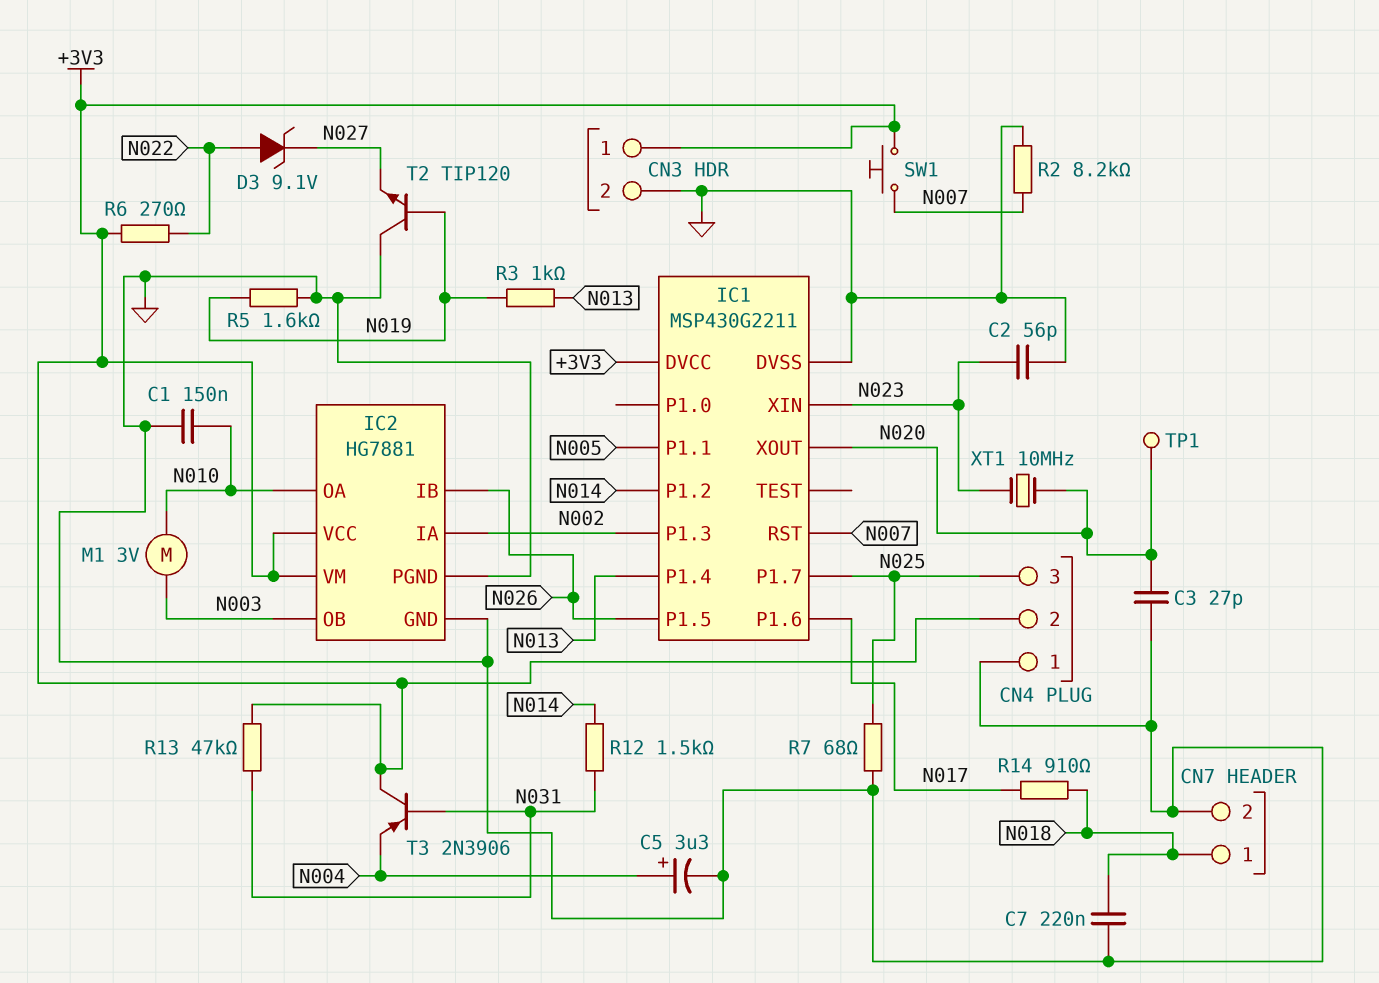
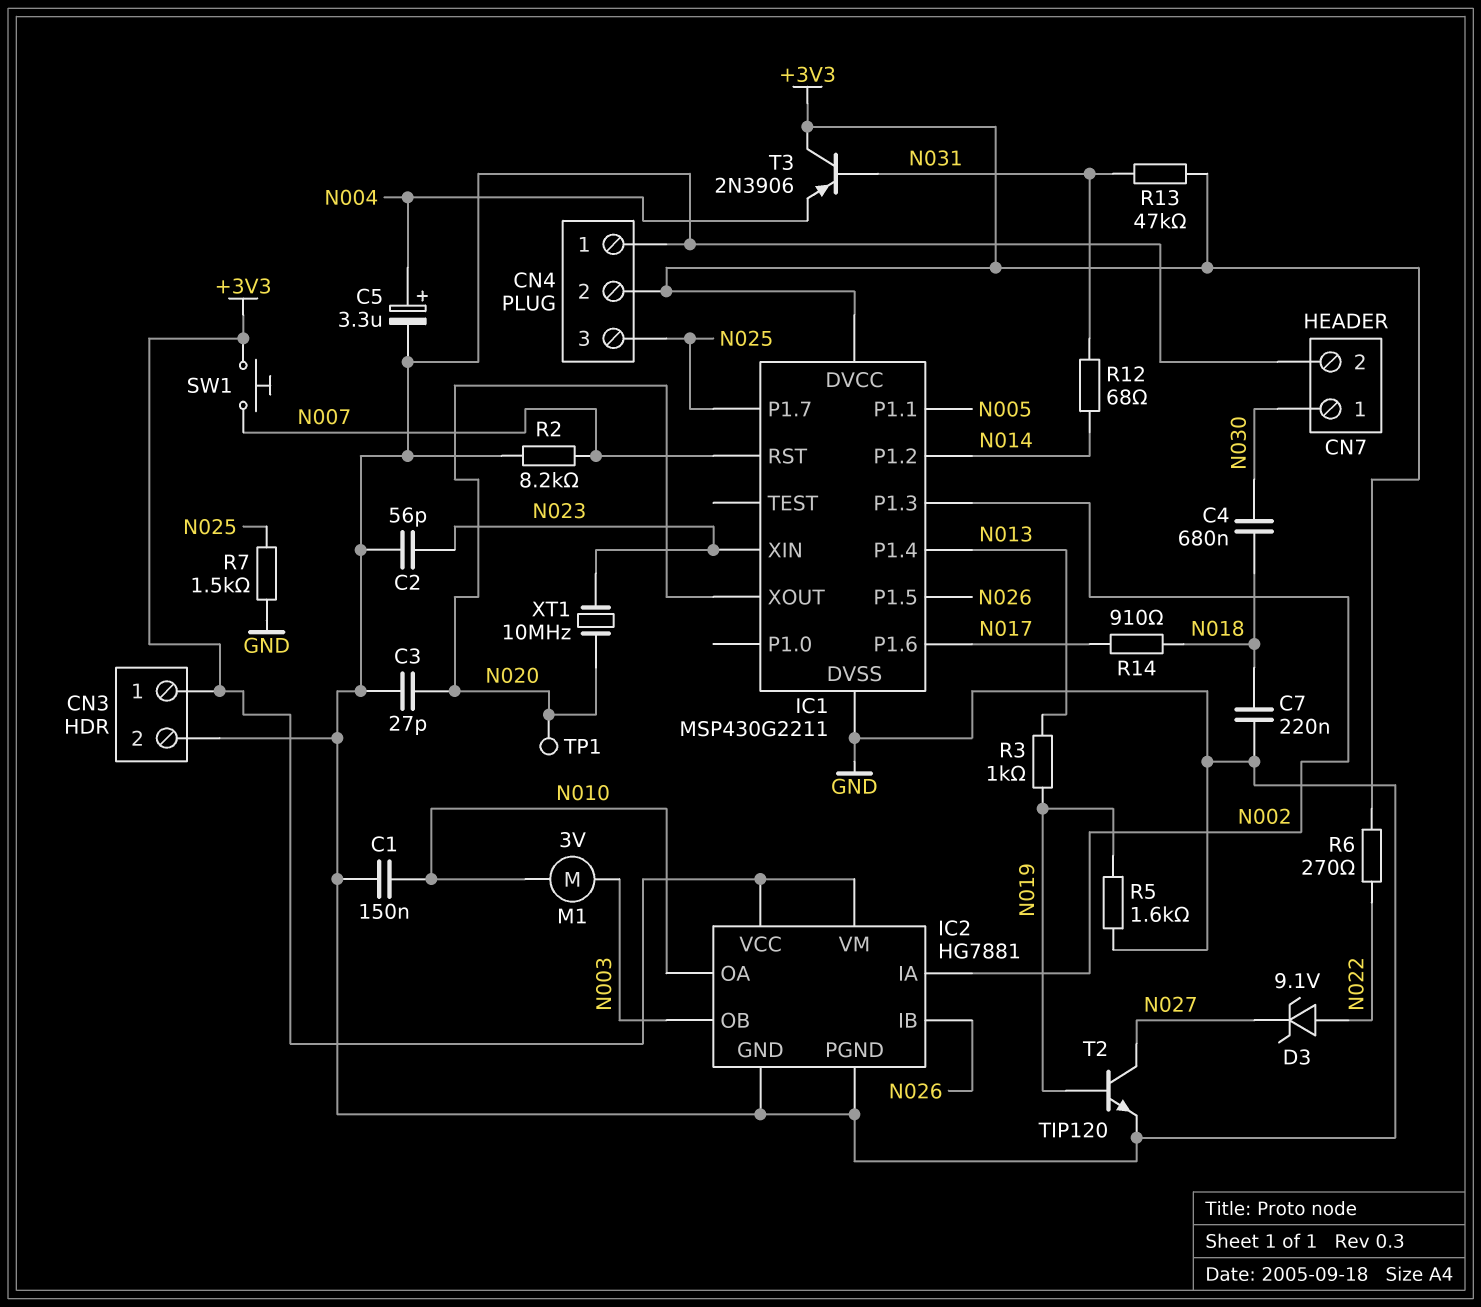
C4: none -> 680nF (N018, N030)
CN7 pin 1: N018 -> N030
R7: 68 (GND, N025) -> 1.5k (GND, N025)
R12: 1.5k (N014, N031) -> 68 (N014, N031)
T2: NPN TIP120 (B N019, C GND, E N027) -> NPN TIP120 (B N019, C N027, E GND)

